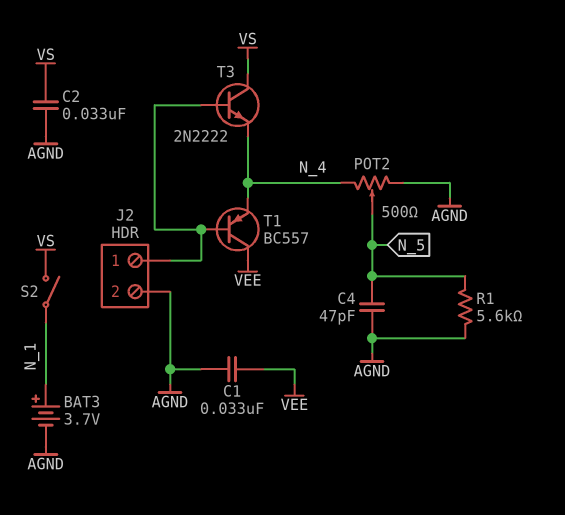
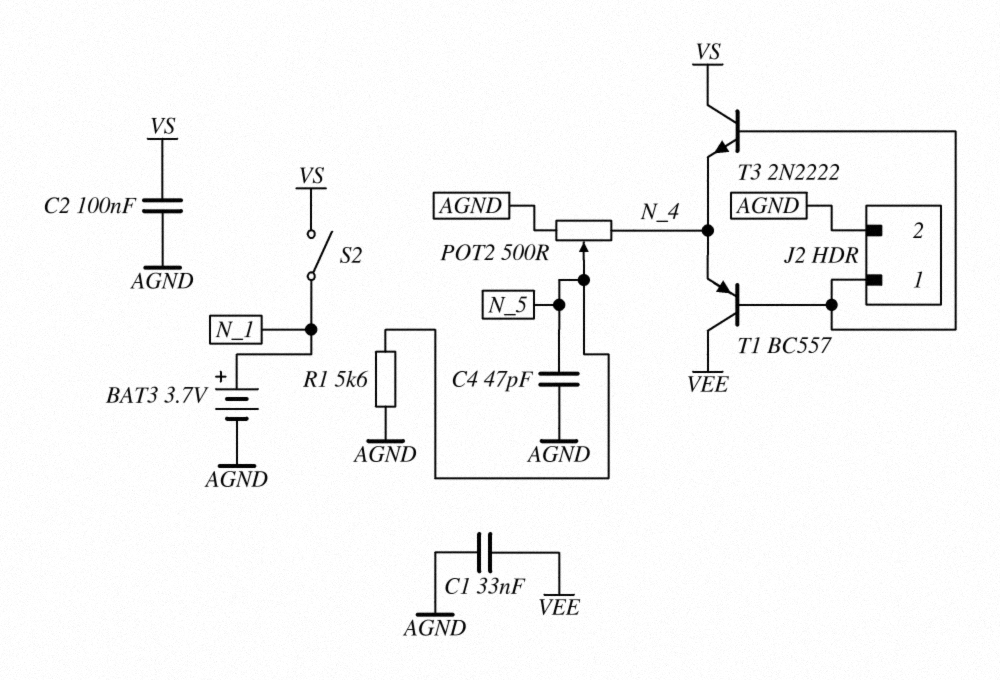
C2: 33nF (AGND, VS) -> 100nF (AGND, VS)

